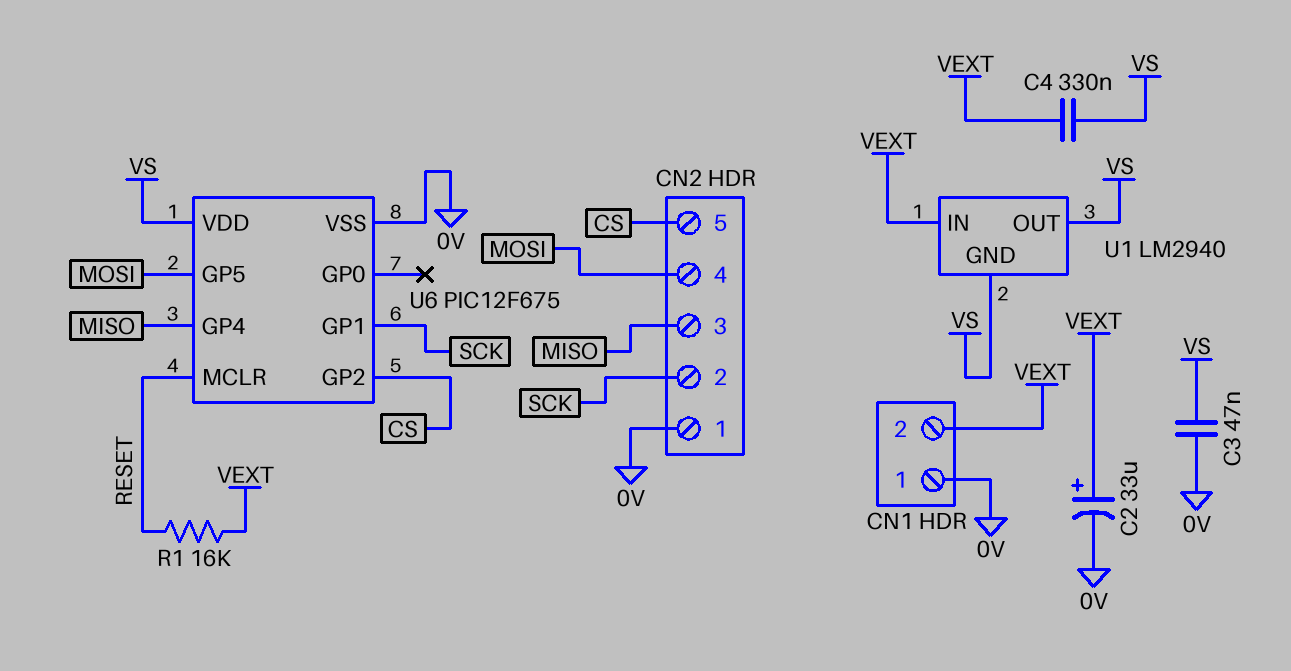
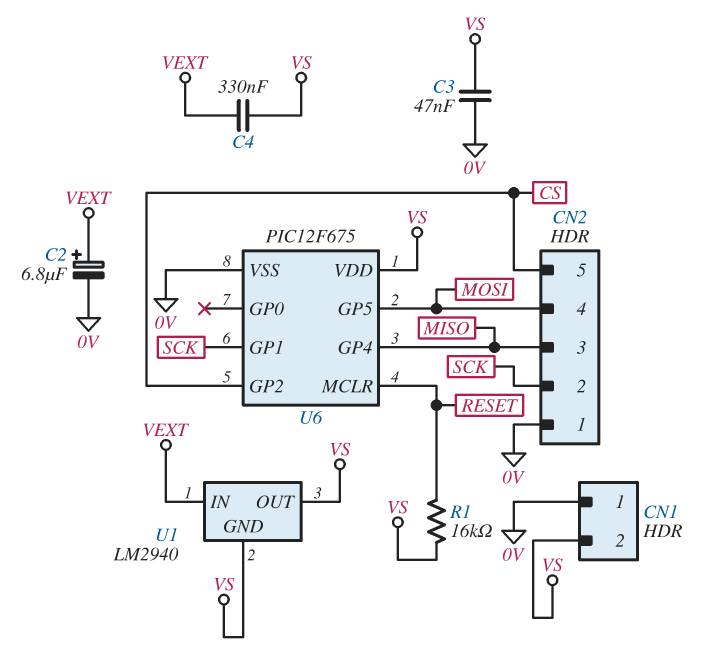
C2: 33uF (plus VEXT, minus 0V) -> 6.8uF (plus VEXT, minus 0V)
CN1 pin 2: VEXT -> VS
R1: 16k (RESET, VEXT) -> 16k (RESET, VS)

